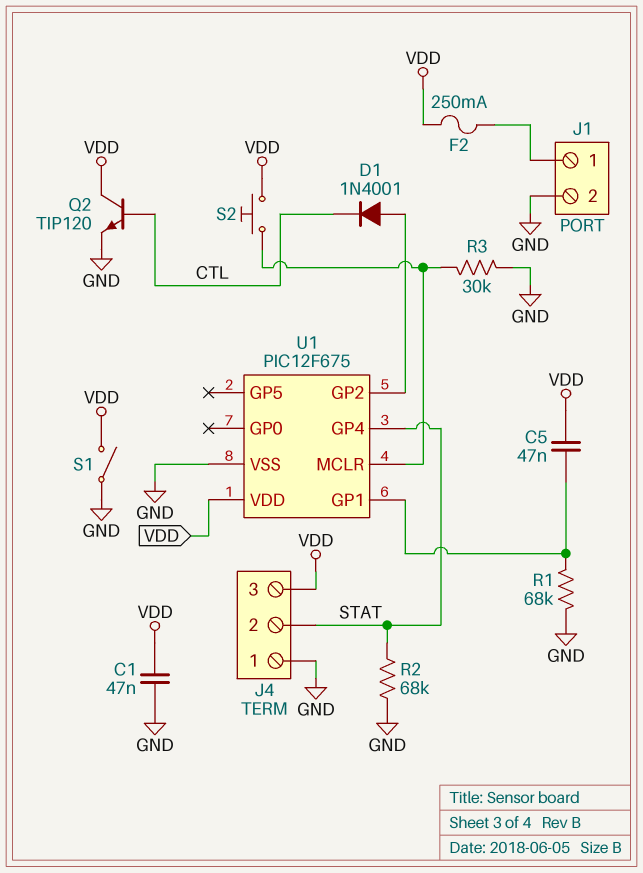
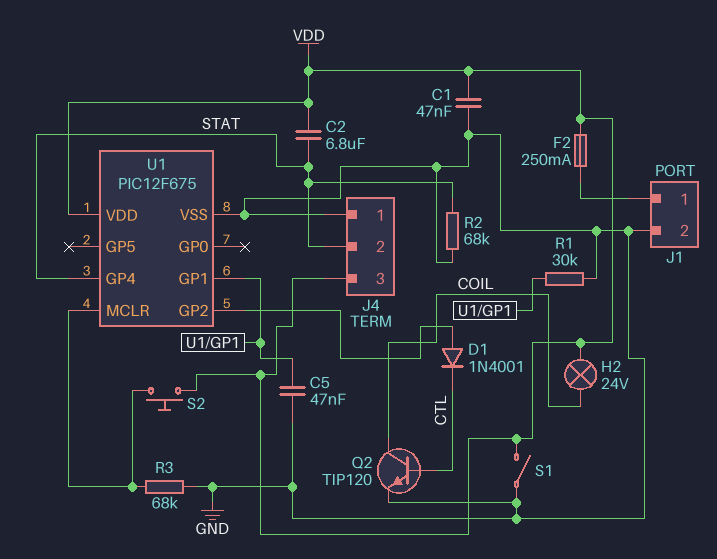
C2: none -> 6.8uF (STAT, VDD)
C5: 47nF (U1/GP1, VDD) -> 47nF (GND, U1/GP1)
H2: none -> lamp 24V (COIL, VDD)
Q2: NPN TIP120 (B CTL, C VDD, E GND) -> NPN TIP120 (B CTL, C COIL, E GND)
R1: 68k (GND, U1/GP1) -> 30k (GND, U1/GP1)
R3: 30k (GND, U1/MCLR) -> 68k (GND, U1/MCLR)

